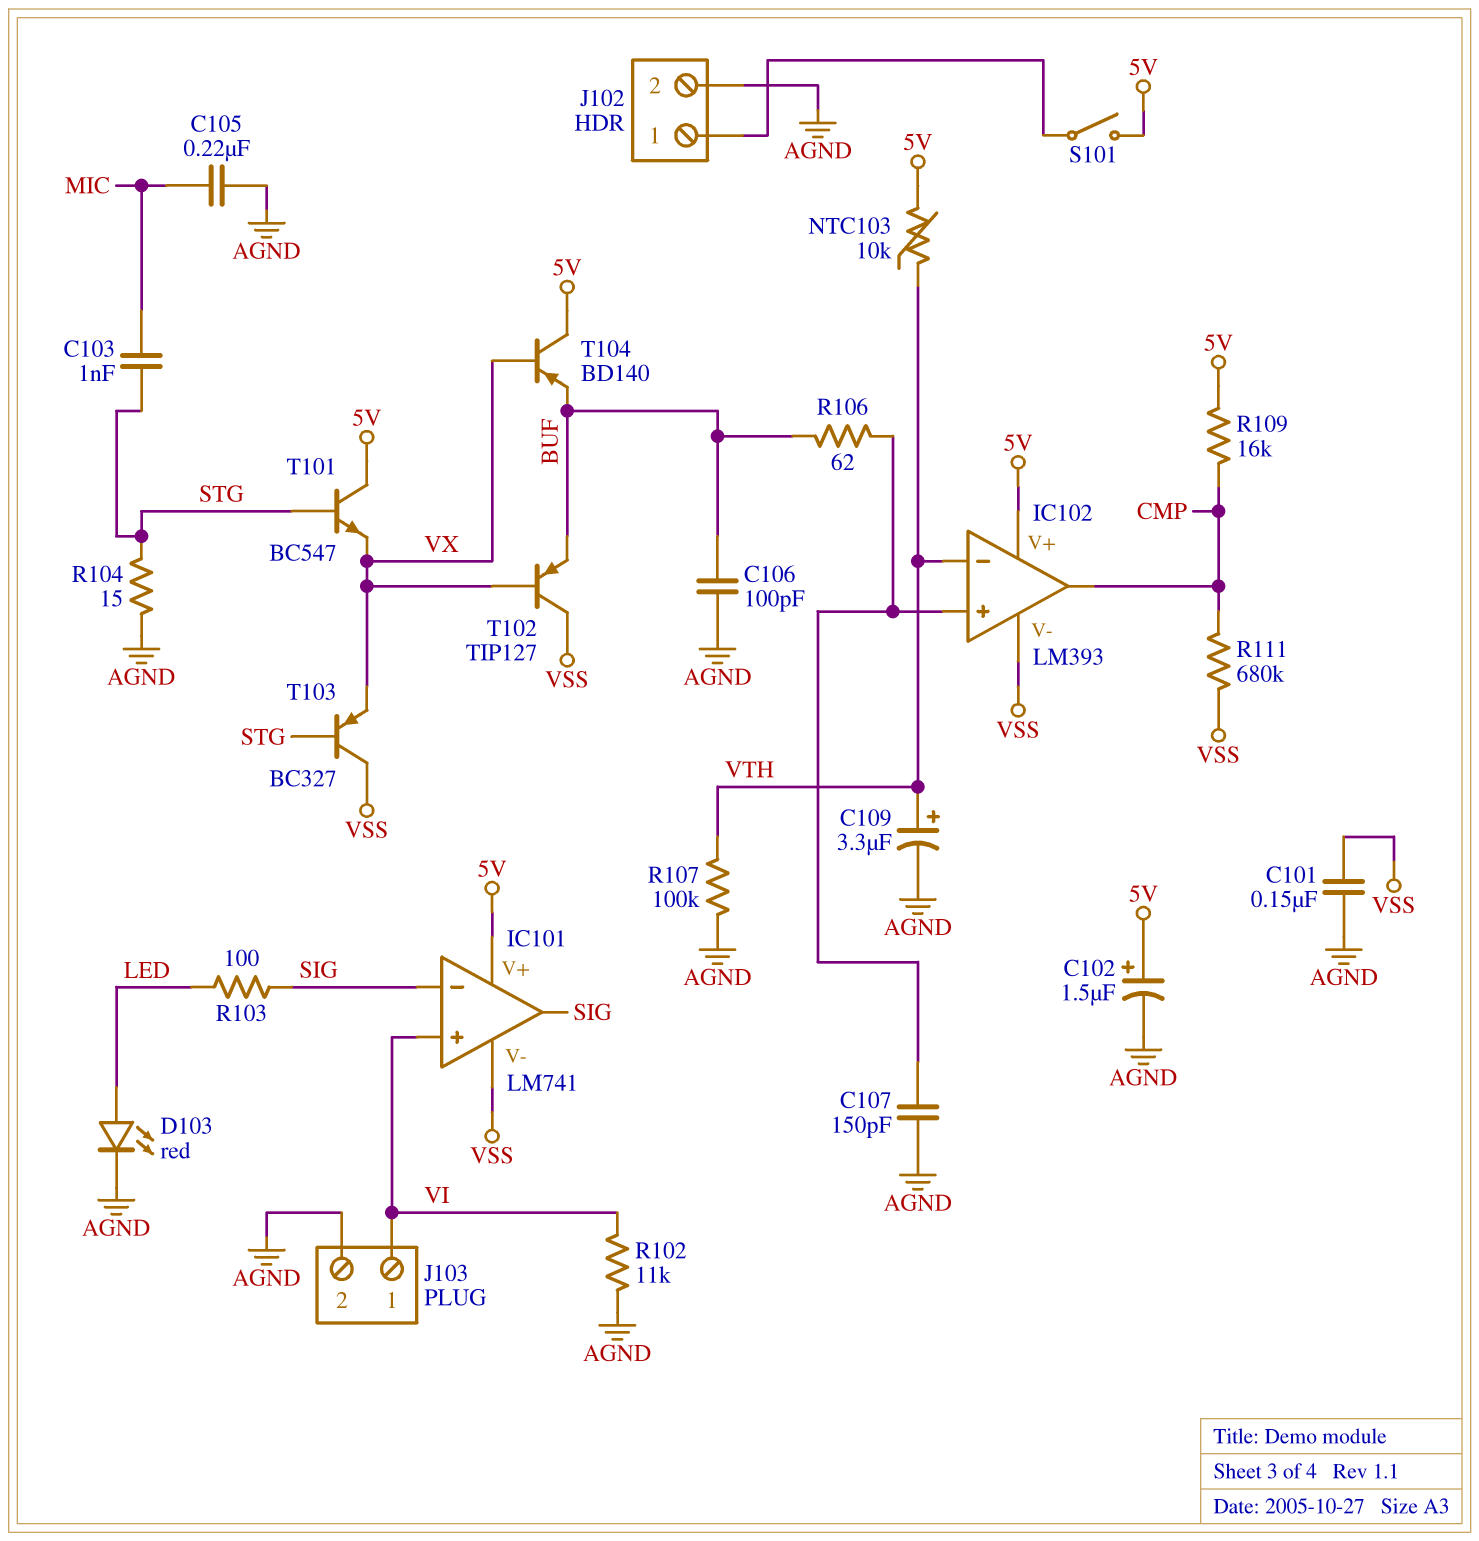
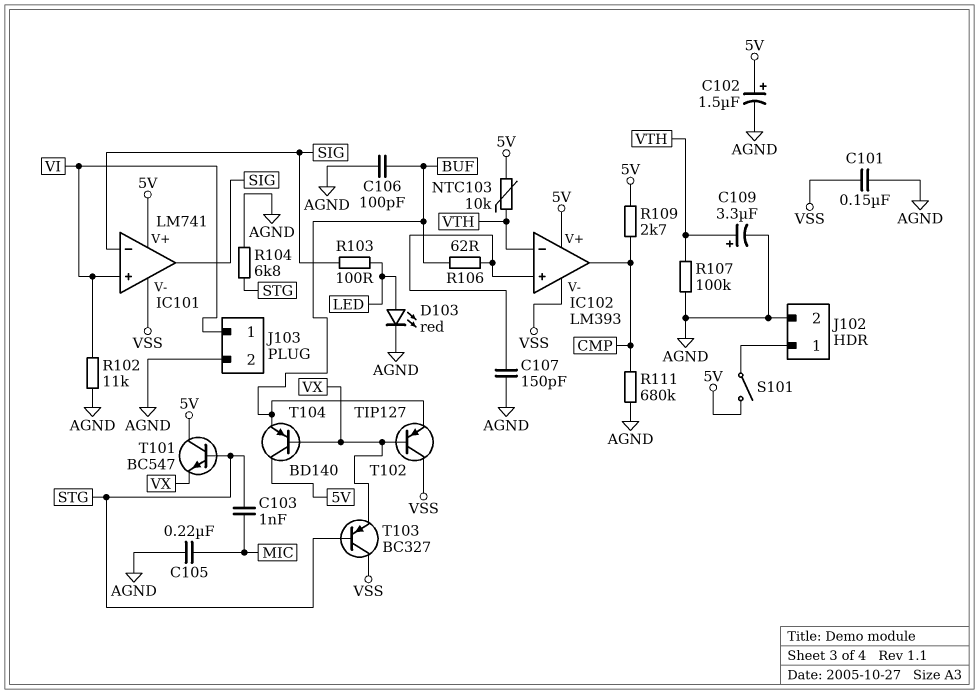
R104: 15 (AGND, STG) -> 6.8k (AGND, STG)
R109: 16k (5V, CMP) -> 2.7k (5V, CMP)
R111: 680k (CMP, VSS) -> 680k (AGND, CMP)

